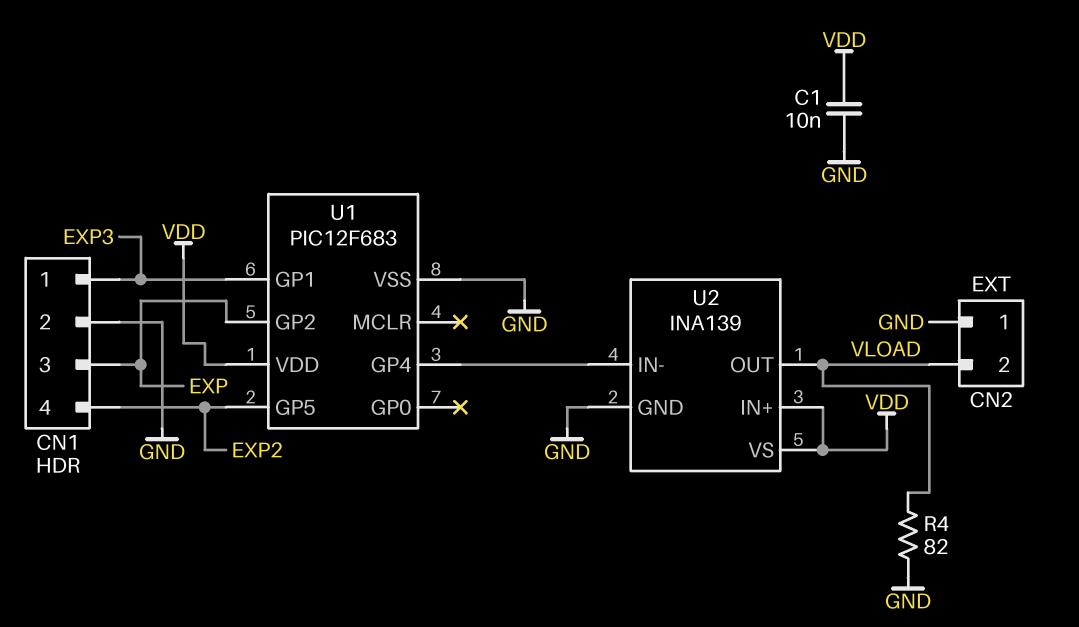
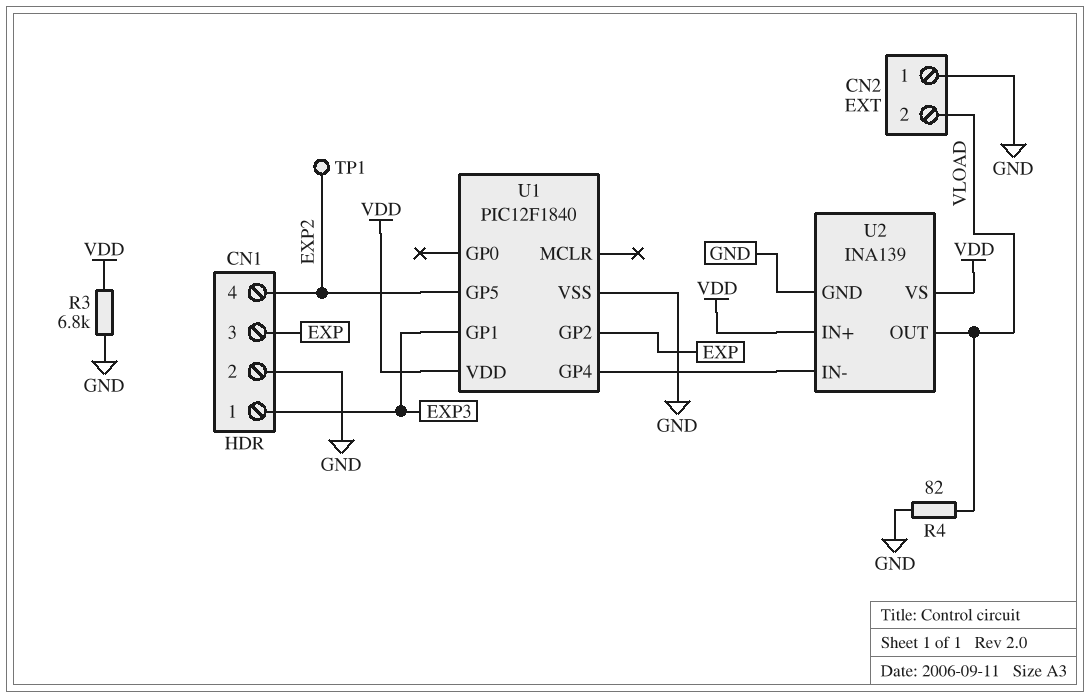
C1: 10nF (GND, VDD) -> none
R3: none -> 6.8k (GND, VDD)
TP1: none -> test point (EXP2)
U1: PIC12F683 -> PIC12F1840

